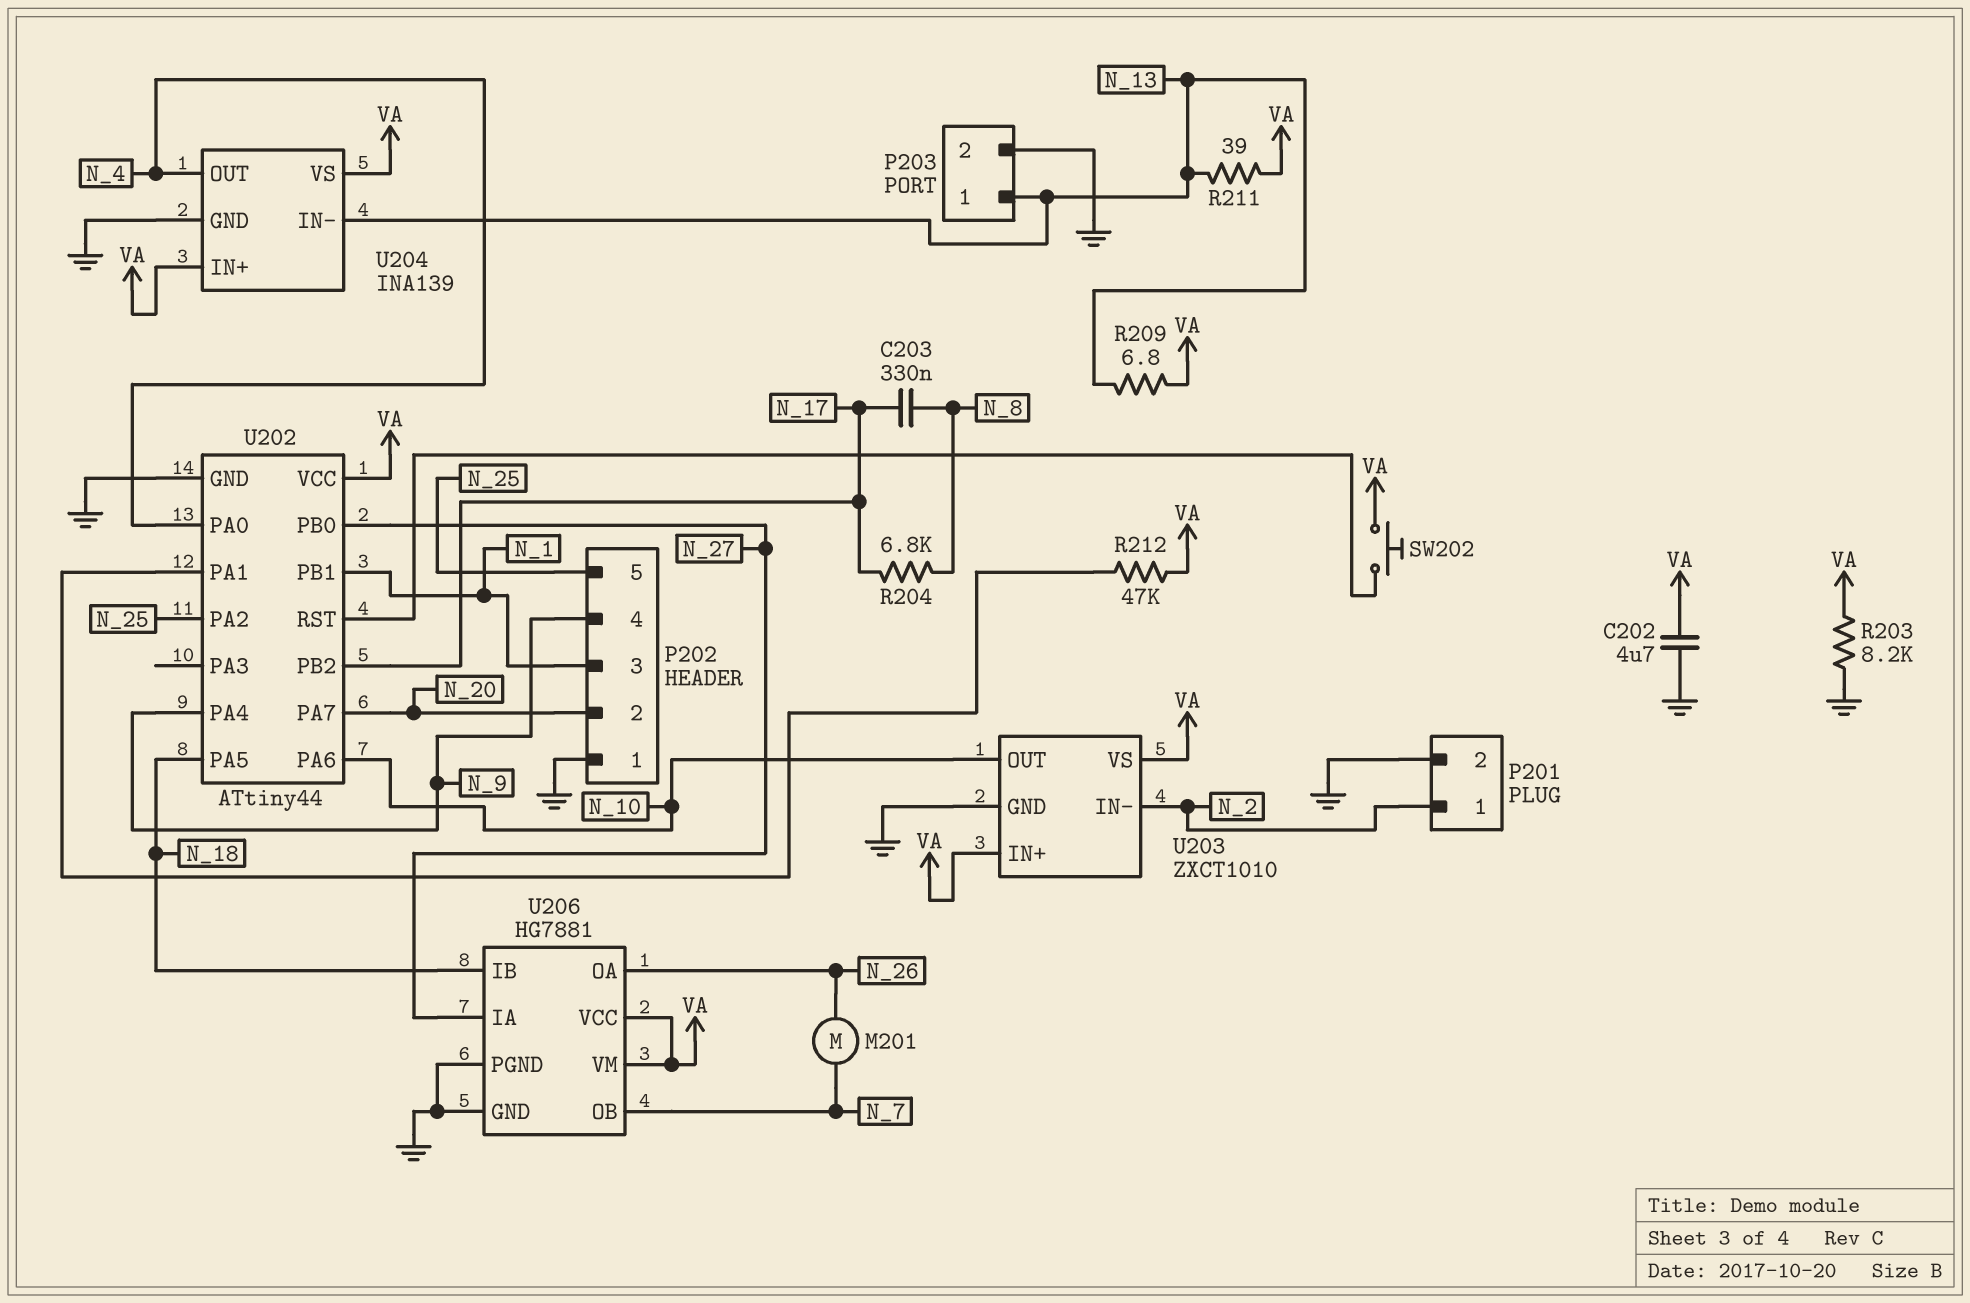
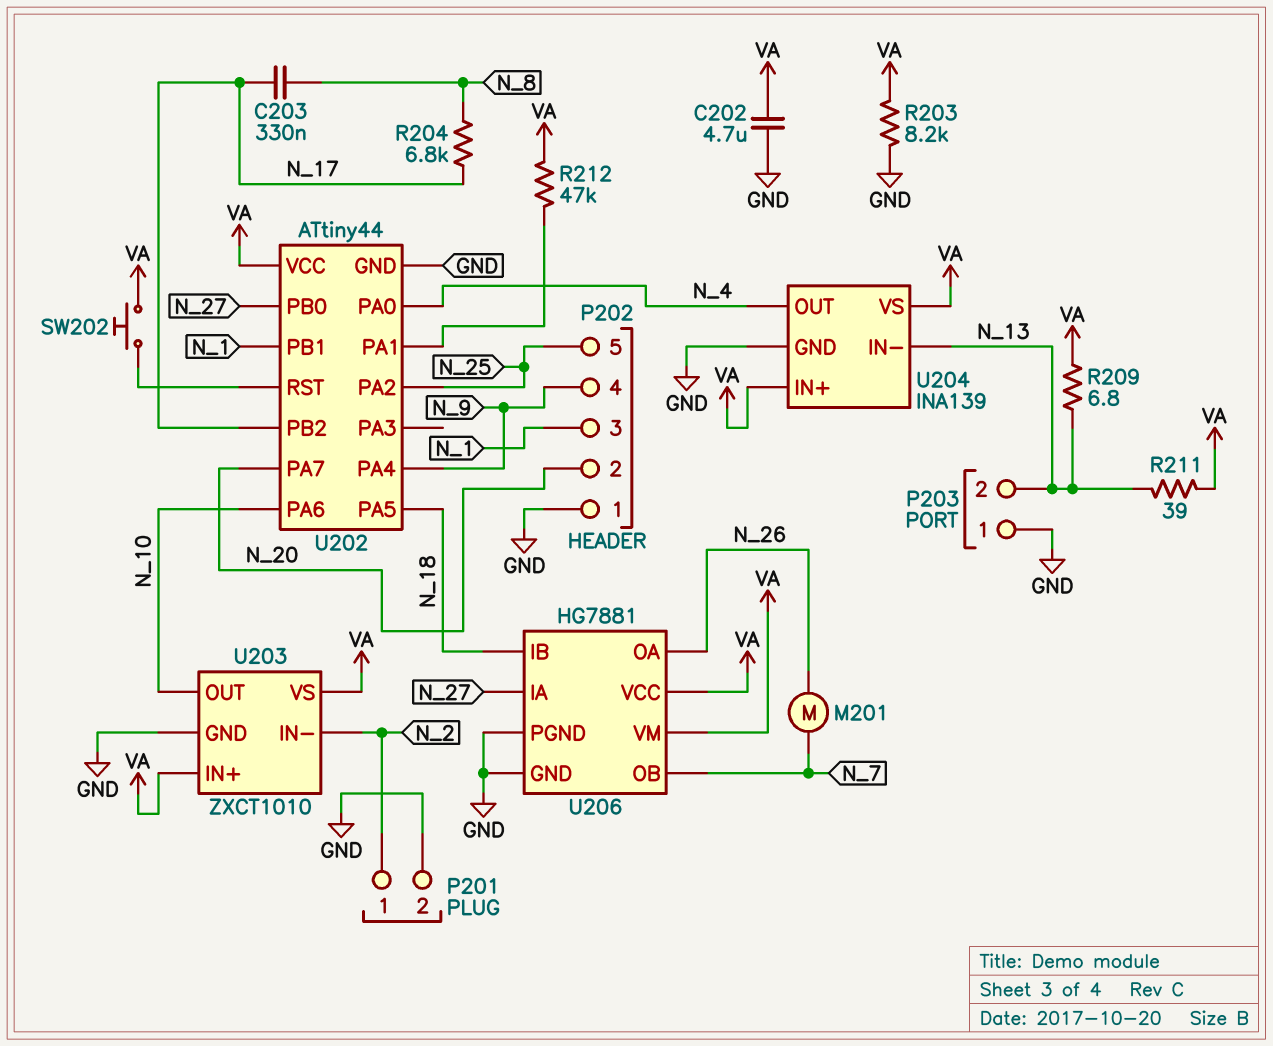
P203 pin 1: N_13 -> GND
P203 pin 2: GND -> N_13

